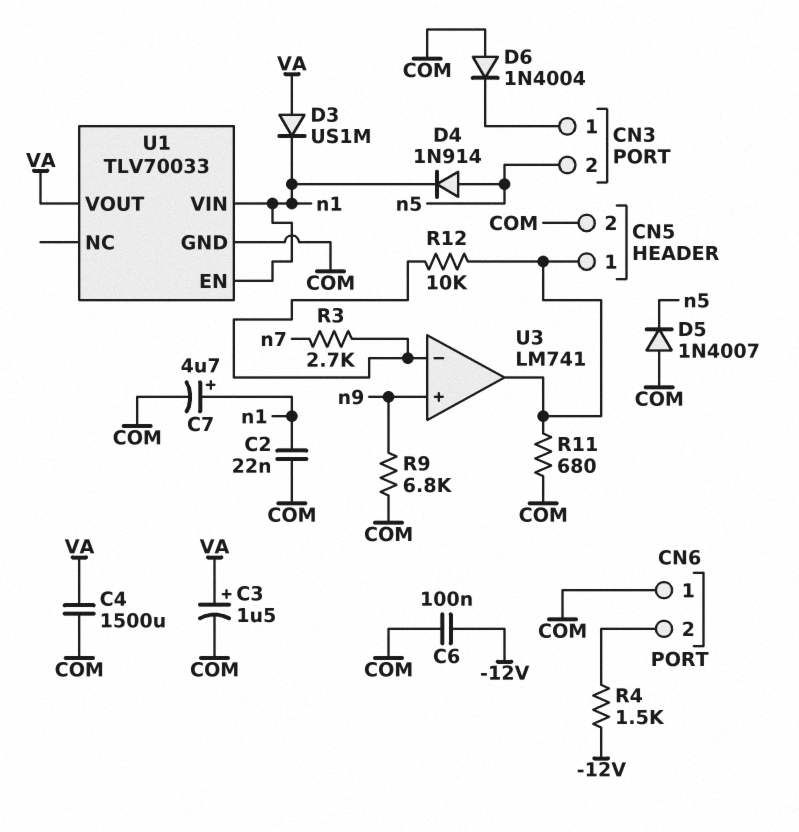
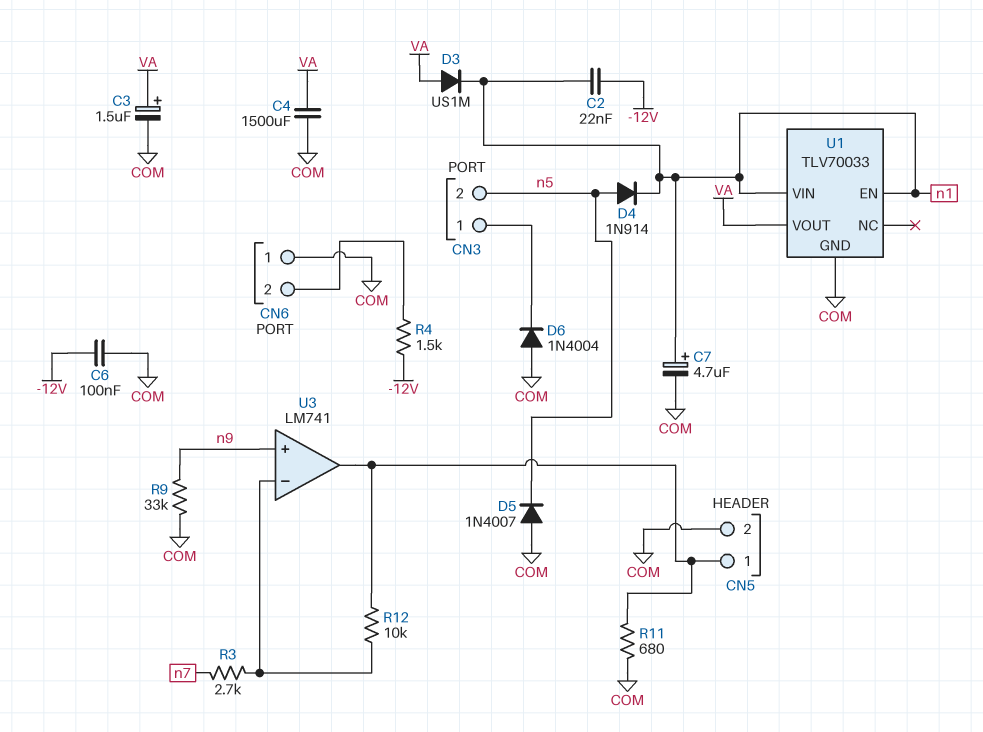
C2: 22nF (COM, n1) -> 22nF (-12V, n1)
R9: 6.8k (COM, n9) -> 33k (COM, n9)

